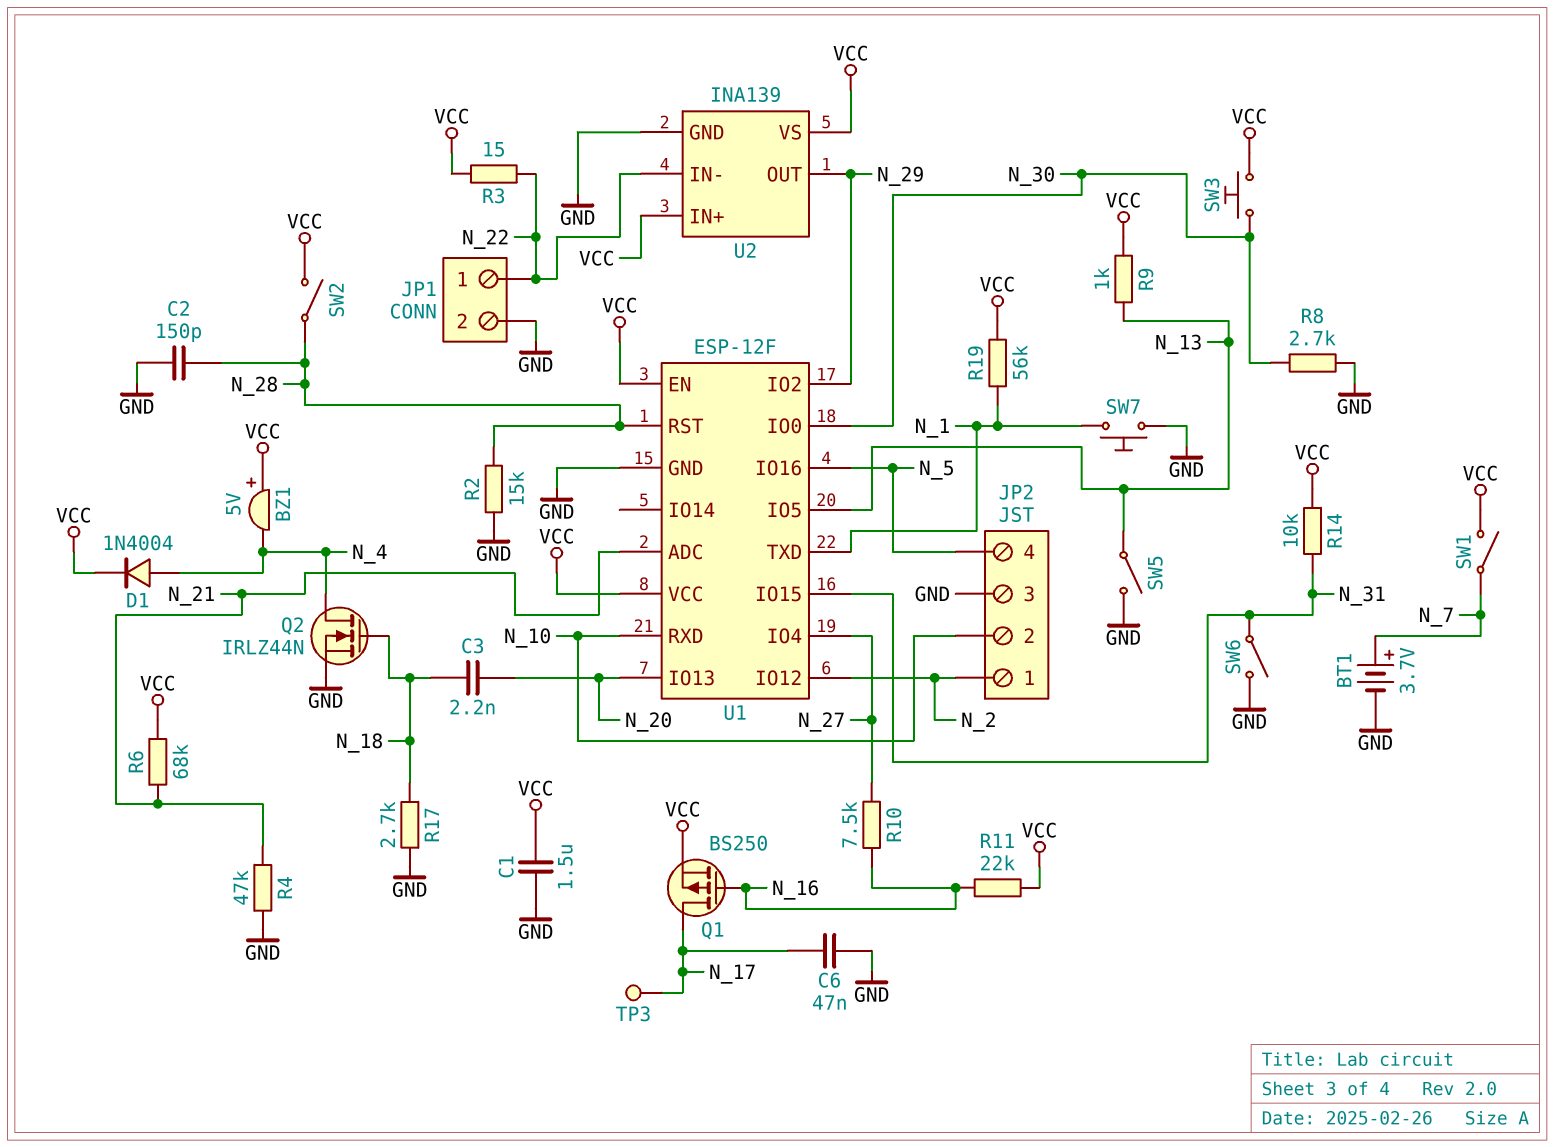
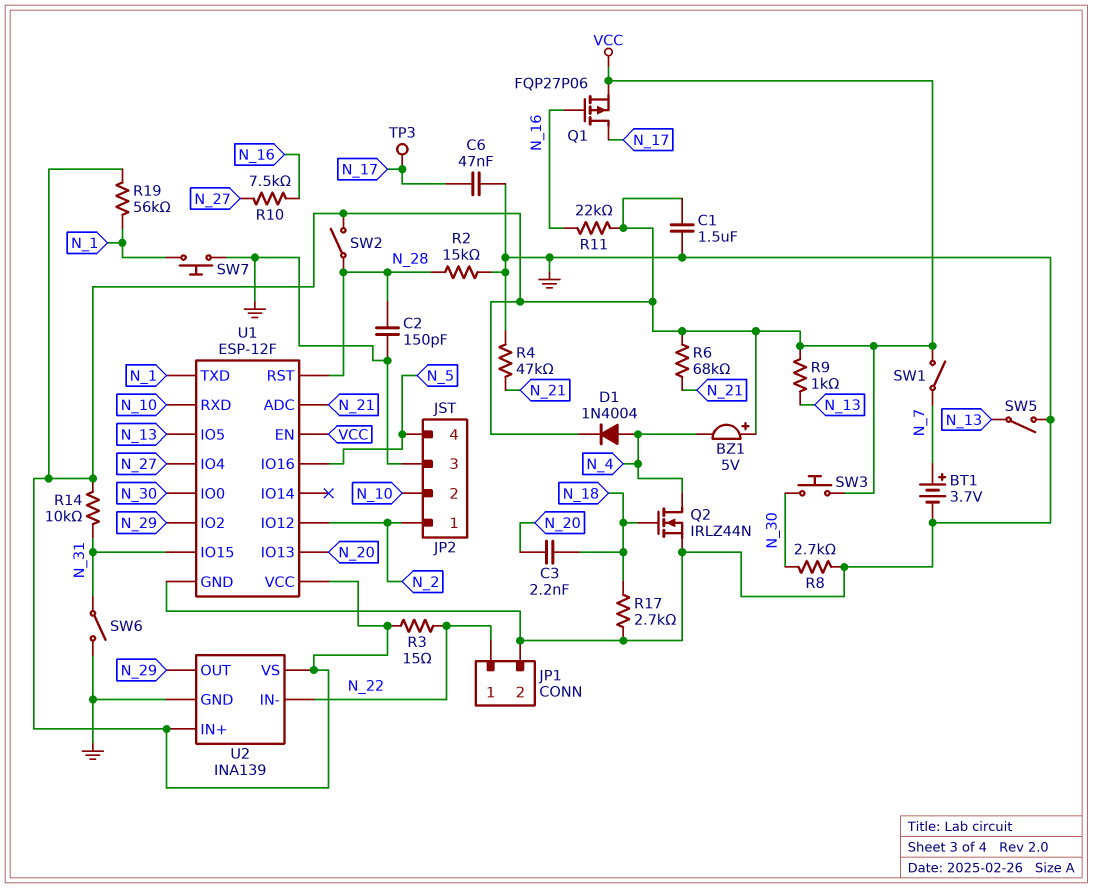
Q1: PMOS BS250 (G N_16, D N_17, S VCC) -> PMOS FQP27P06 (G N_16, D N_17, S VCC)

